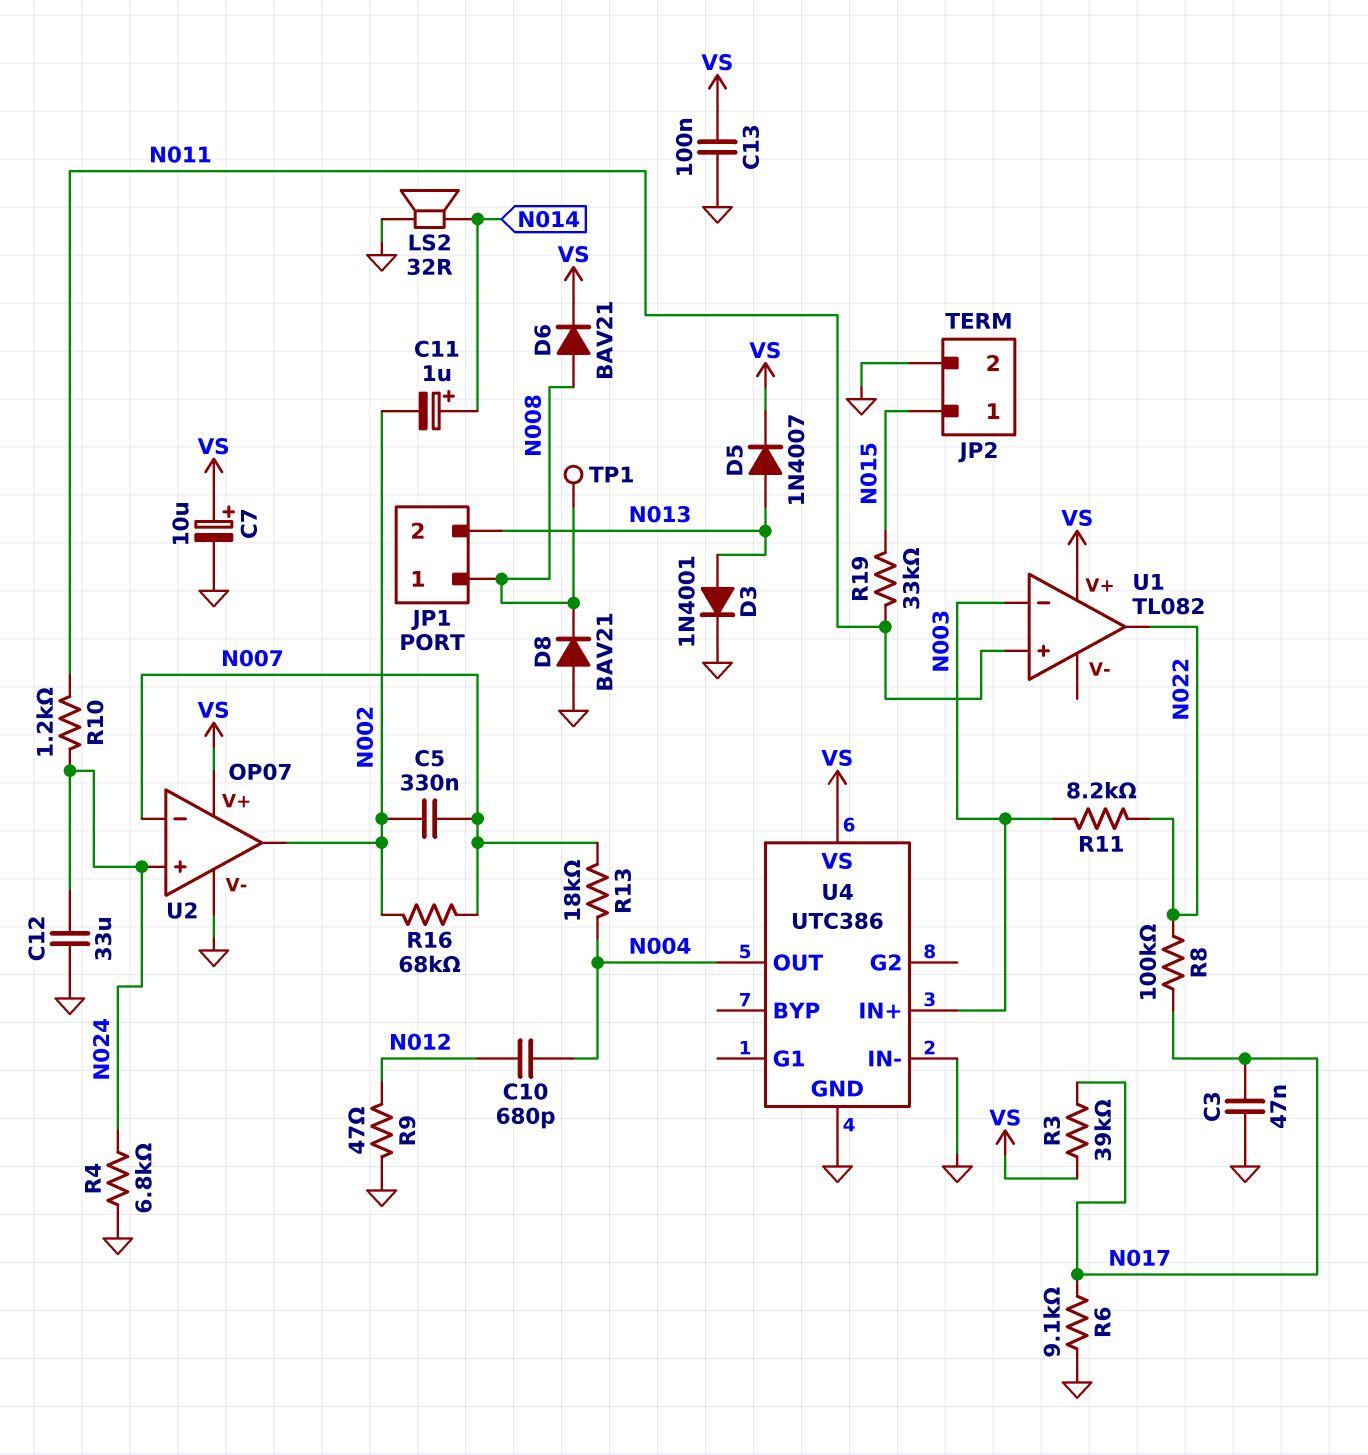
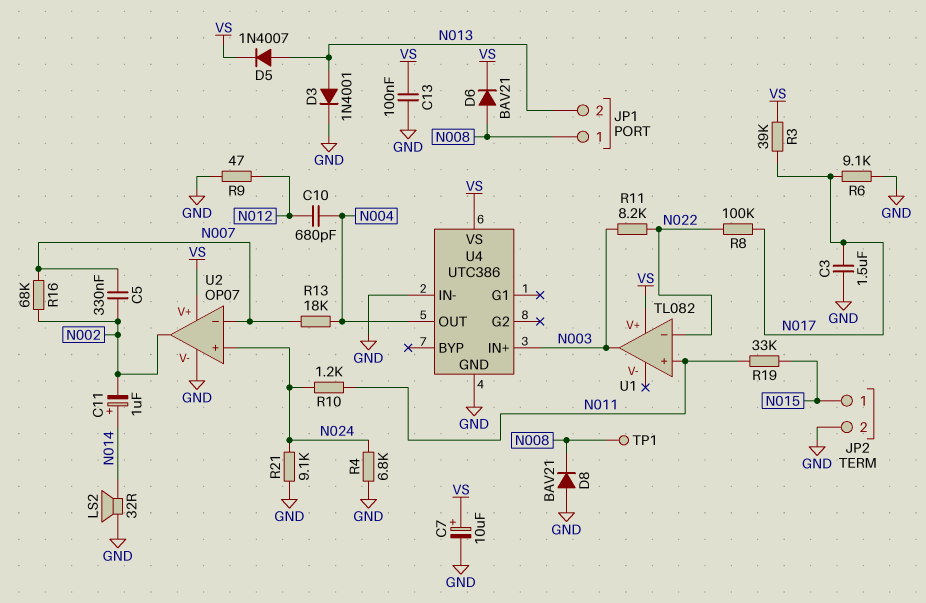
C3: 47nF (GND, N017) -> 1.5uF (GND, N017)
C12: 33uF (GND, N024) -> none
R21: none -> 9.1k (GND, N024)
U1 pin in-: N003 -> N022
U1 pin out: N022 -> N003

